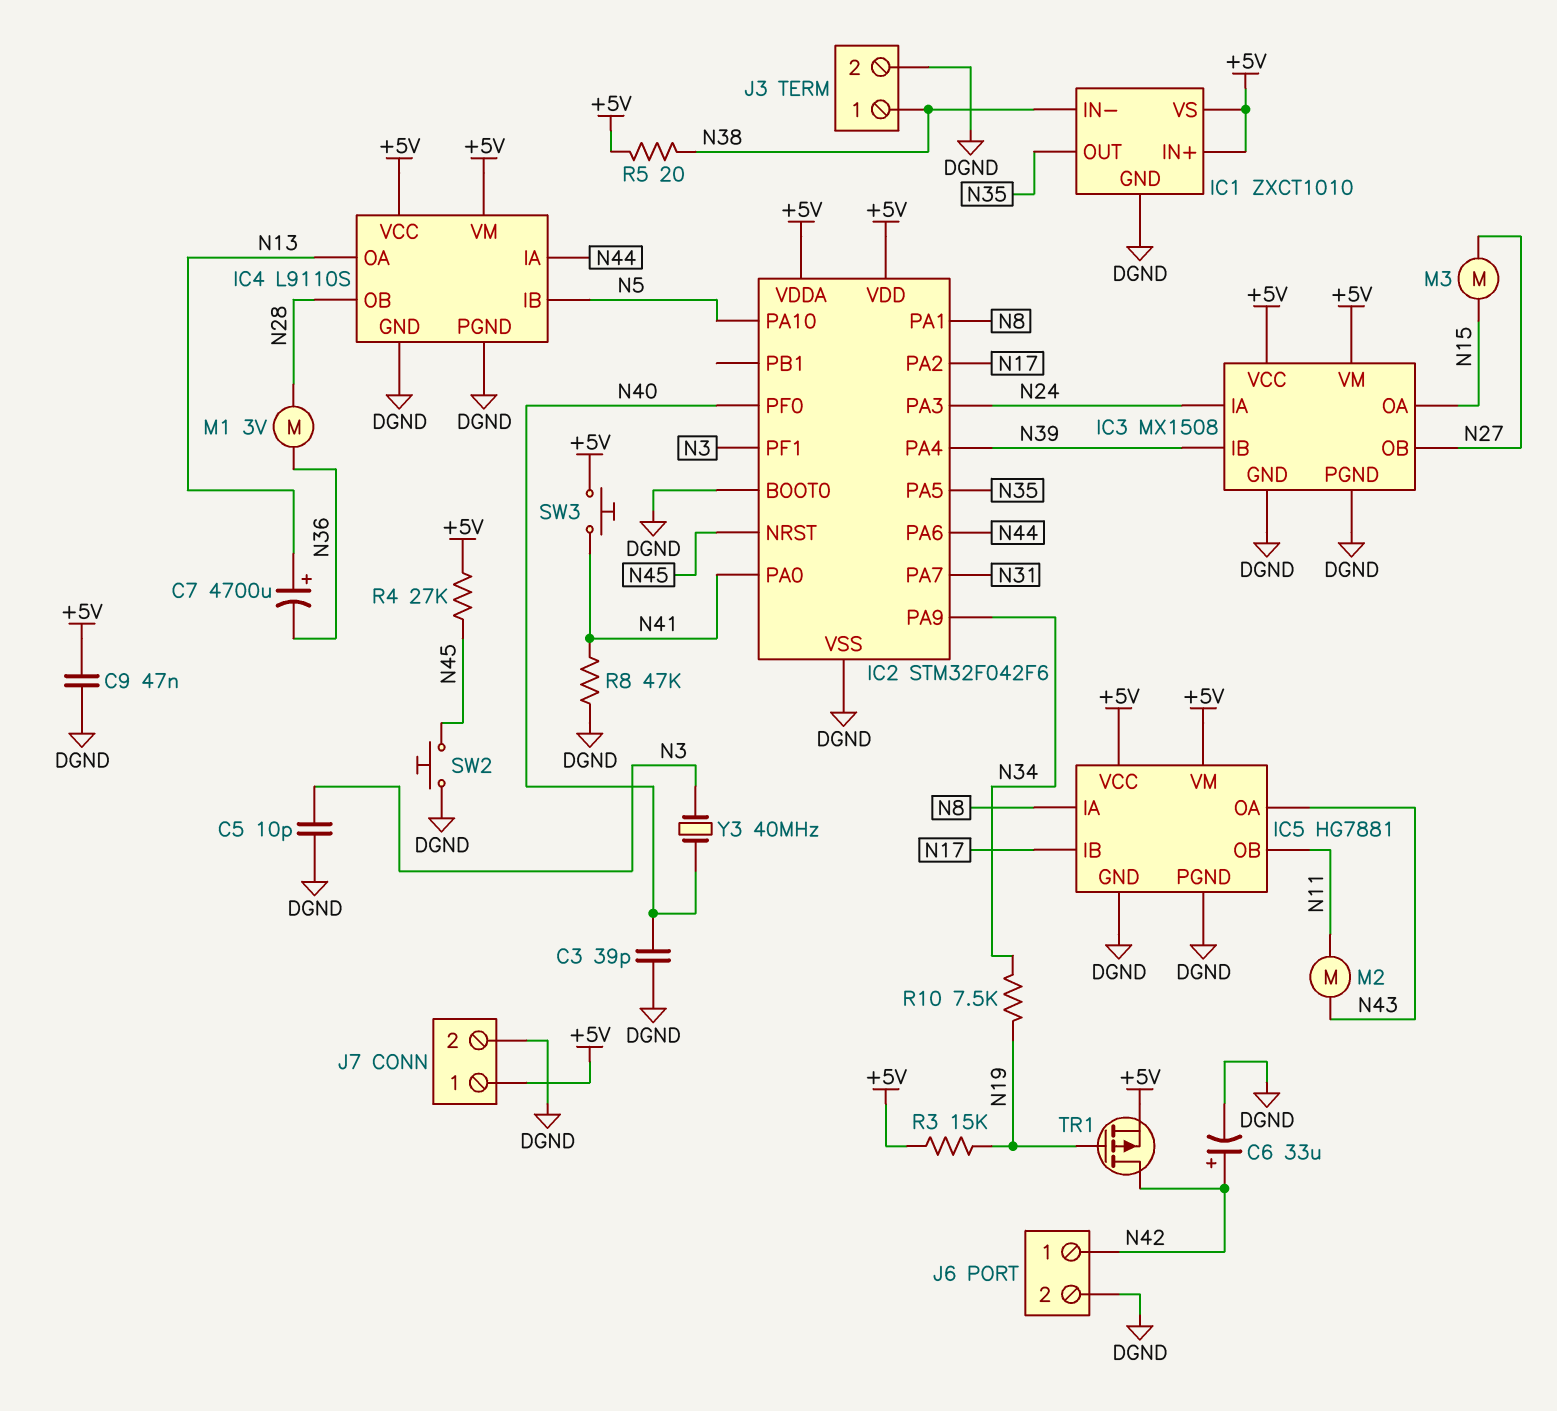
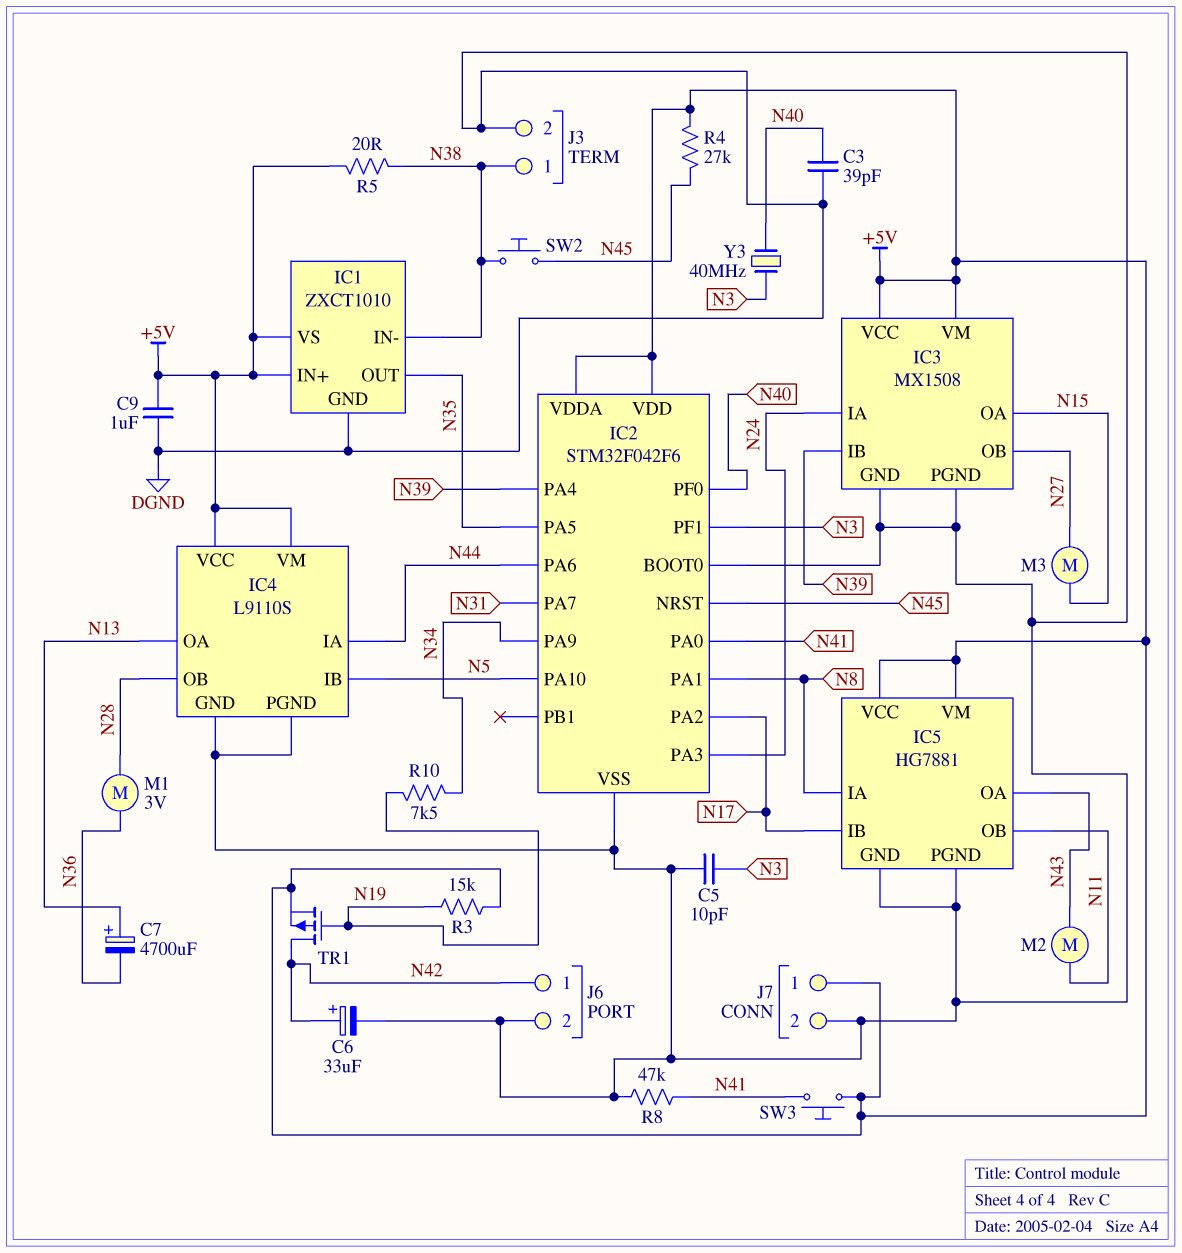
C9: 47nF (+5V, DGND) -> 1uF (+5V, DGND)
SW2: button (DGND, N45) -> button (N38, N45)

